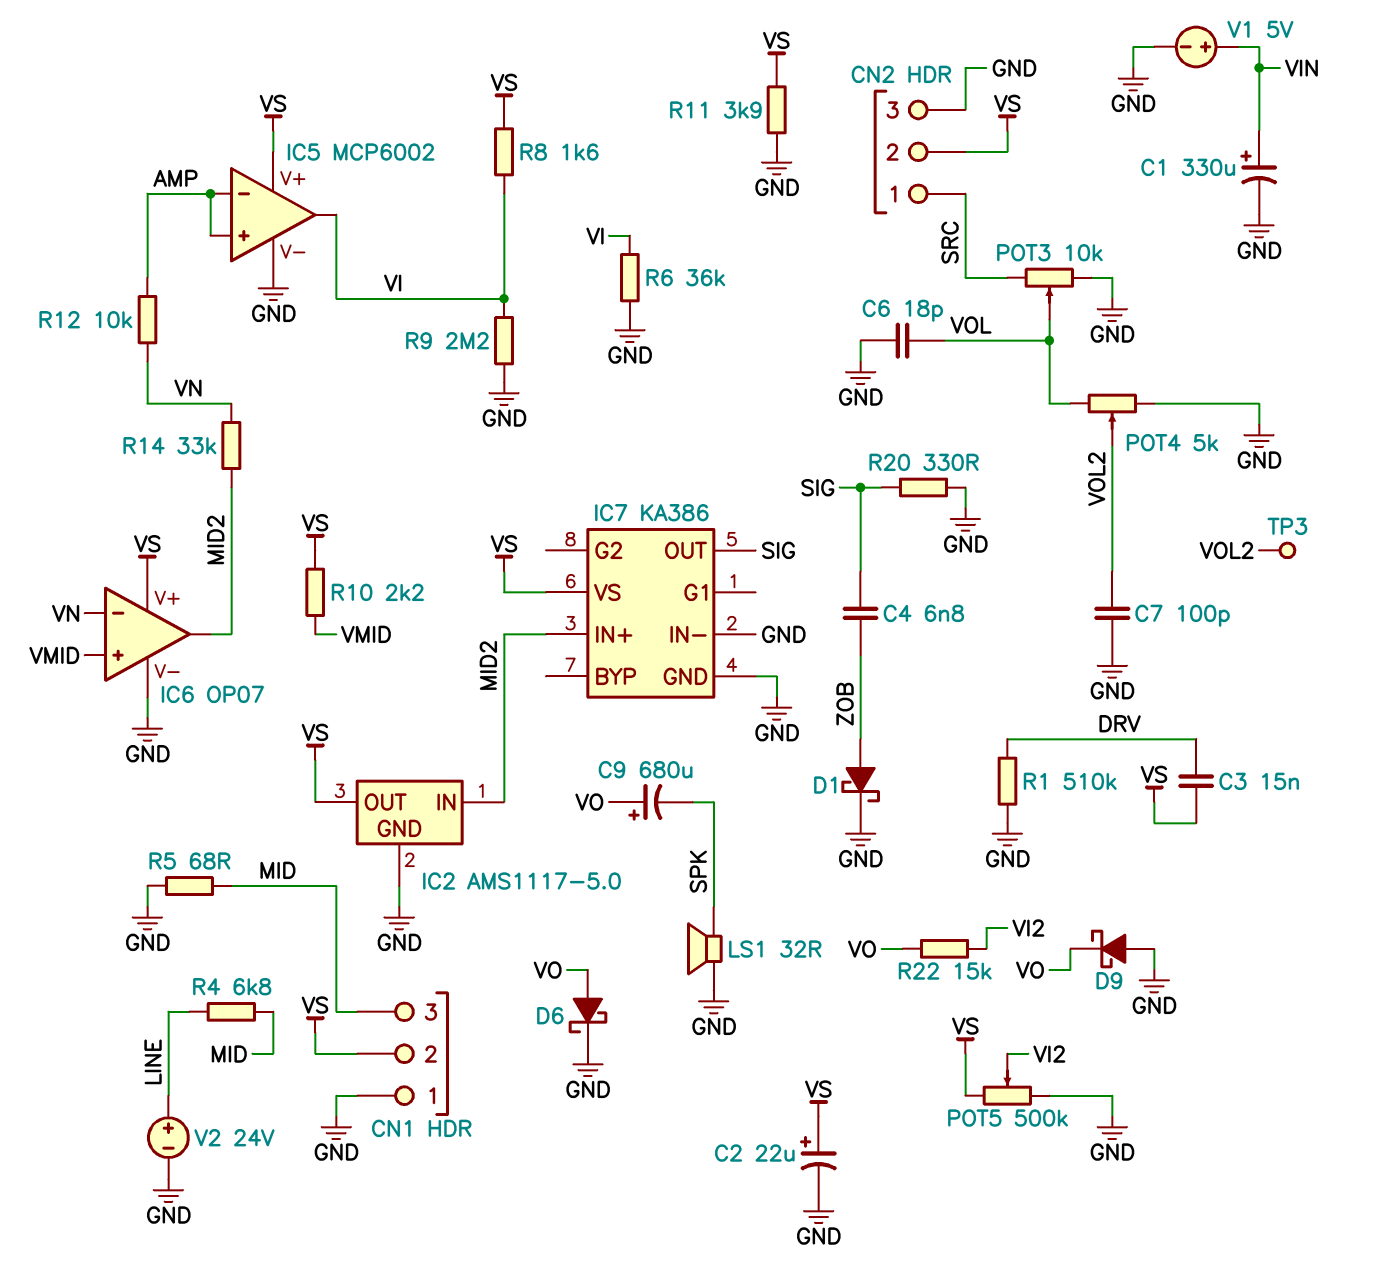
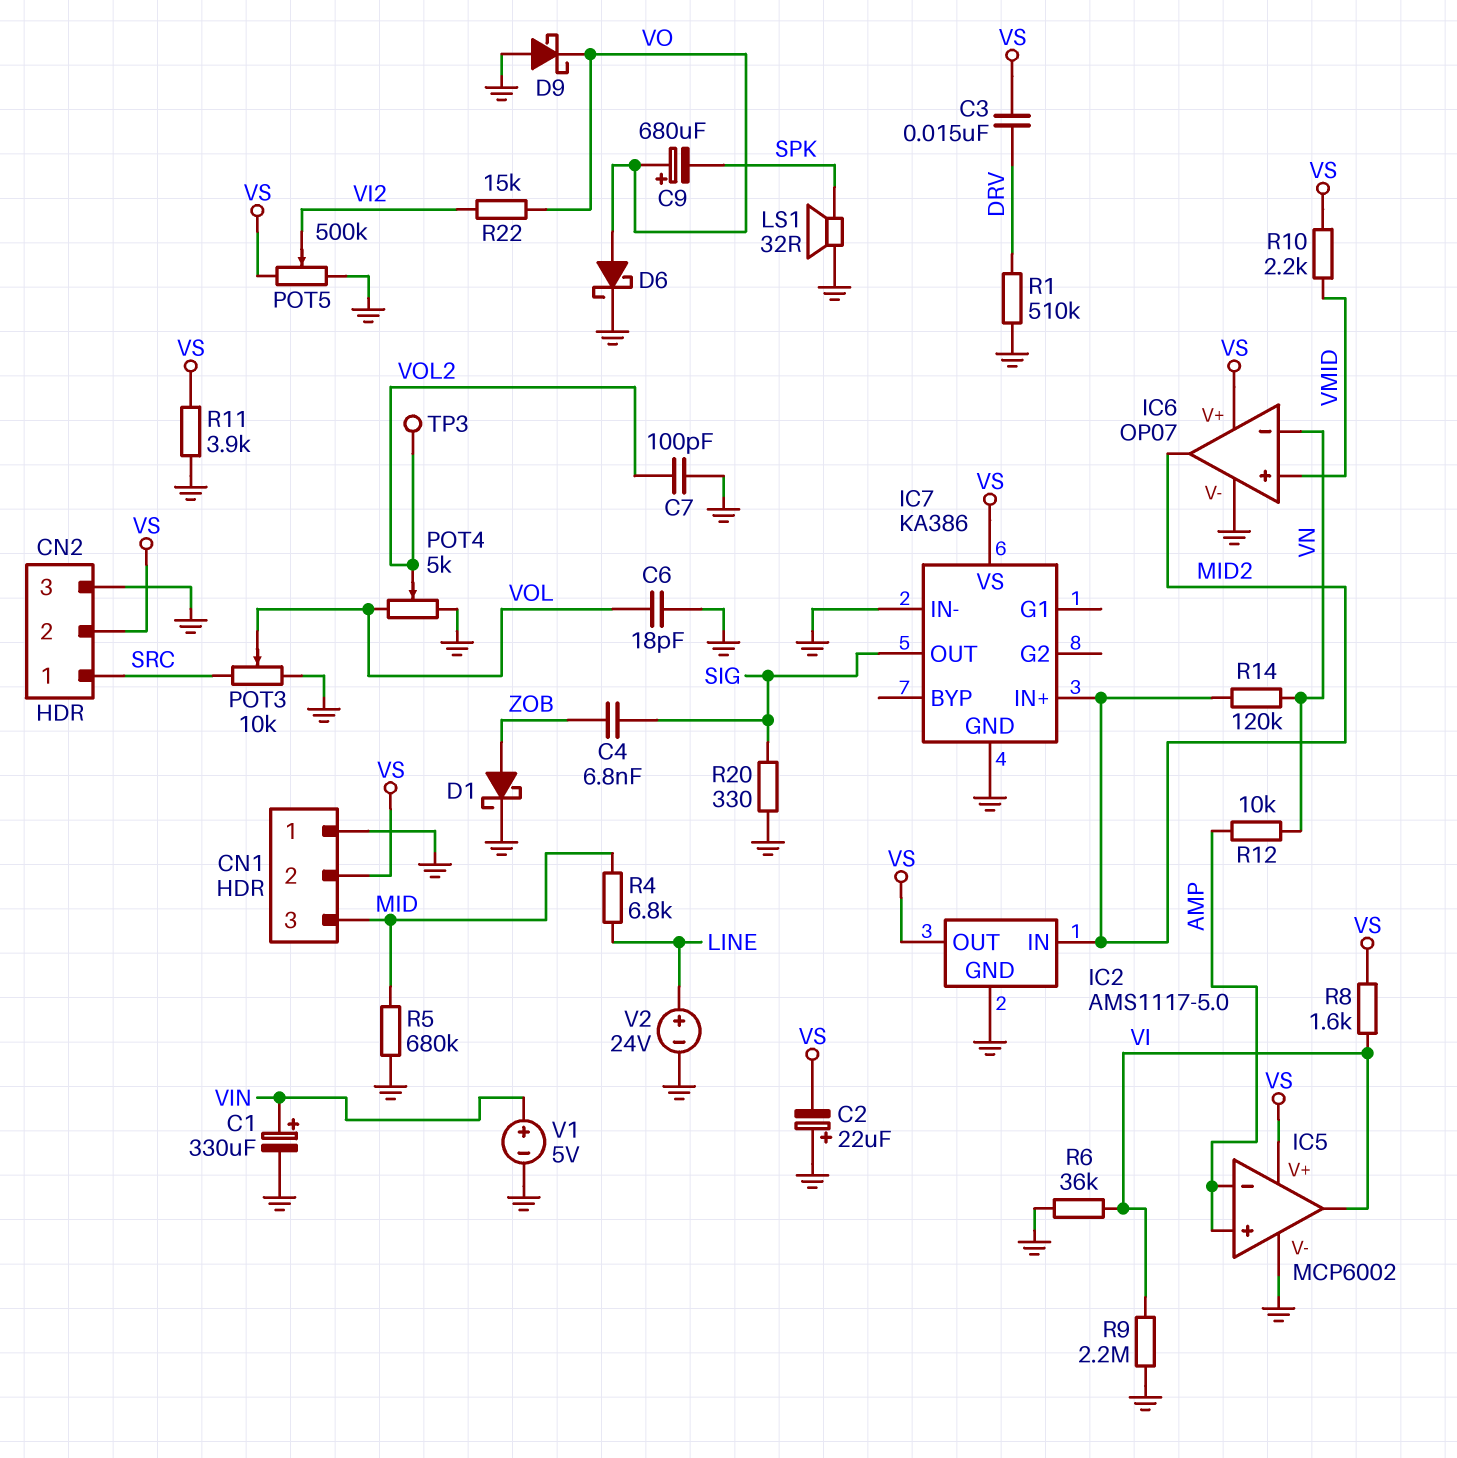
C2: 22uF (plus VS, minus GND) -> 22uF (plus GND, minus VS)
R5: 68 (GND, MID) -> 680k (GND, MID)
R14: 33k (MID2, VN) -> 120k (MID2, VN)

